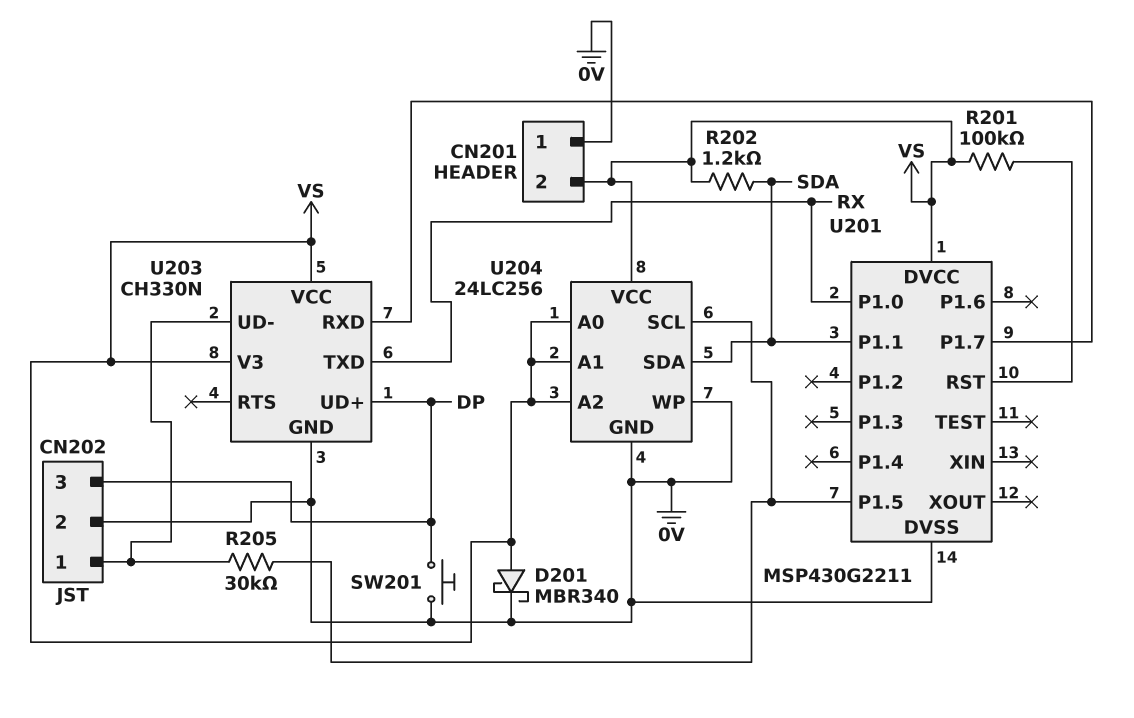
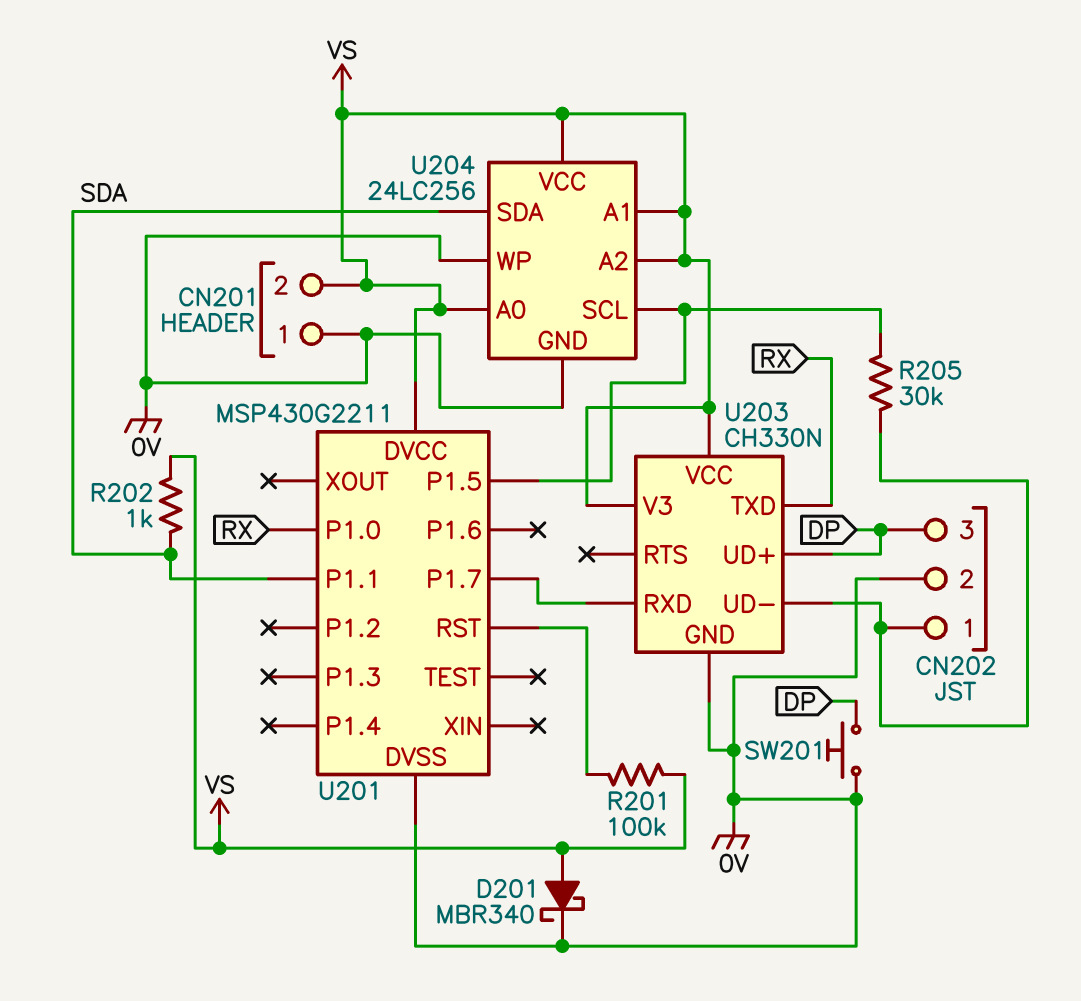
R202: 1.2k (SDA, VS) -> 1k (SDA, VS)

